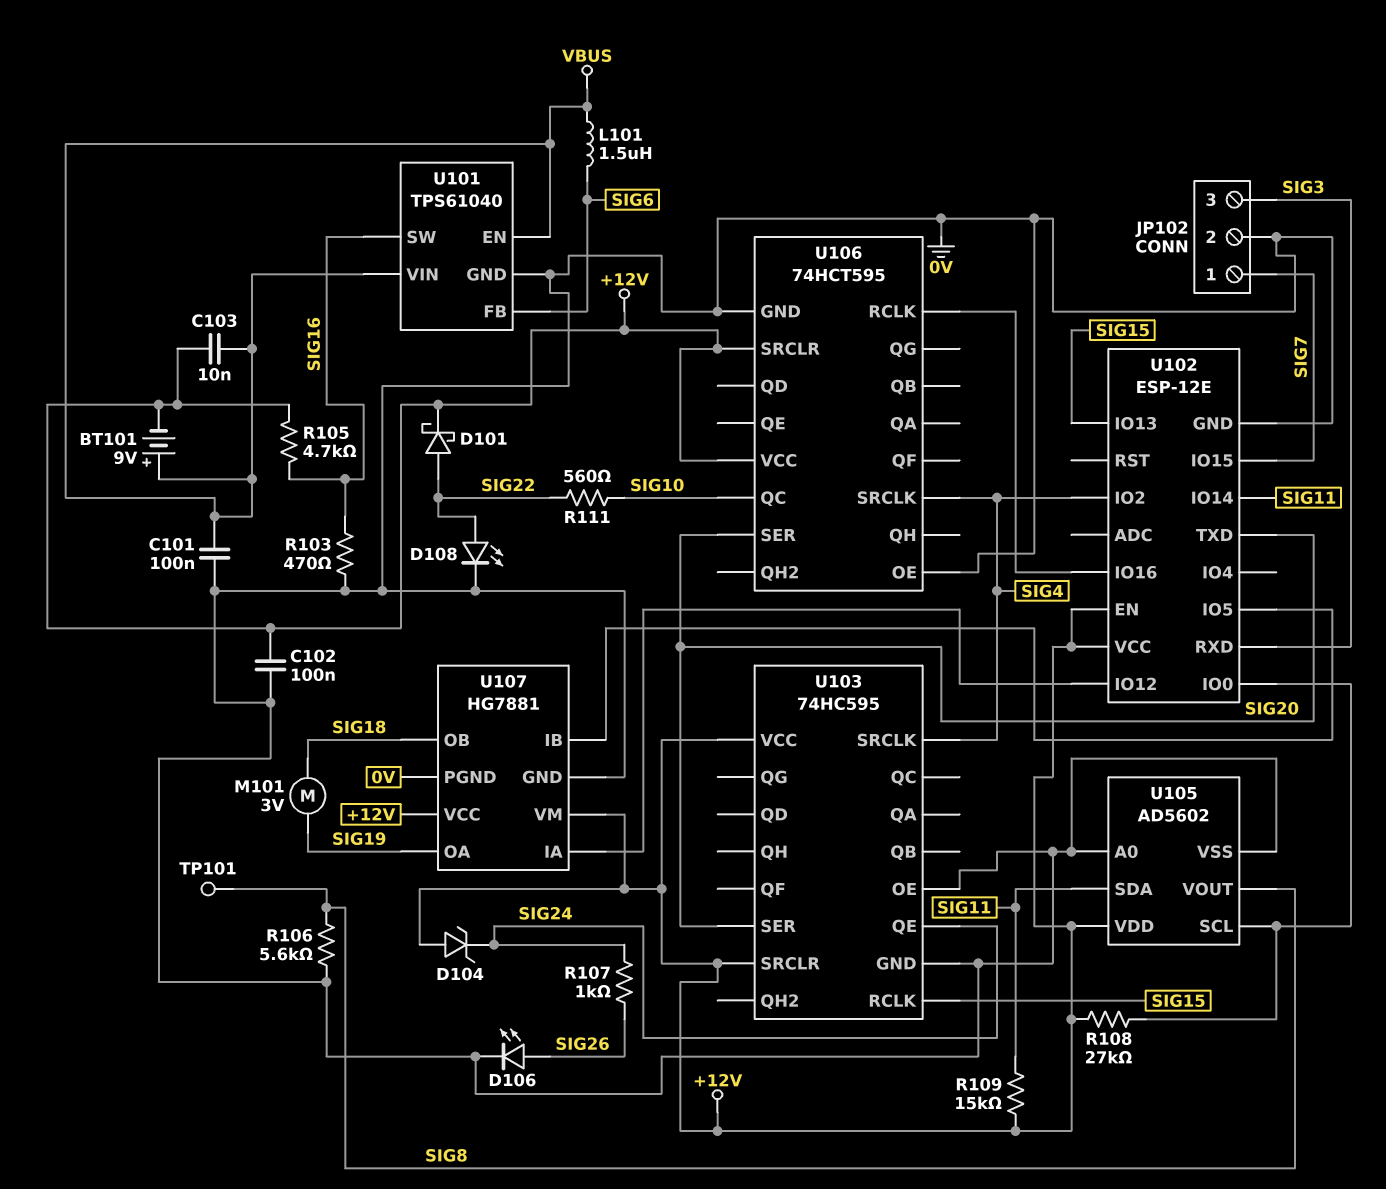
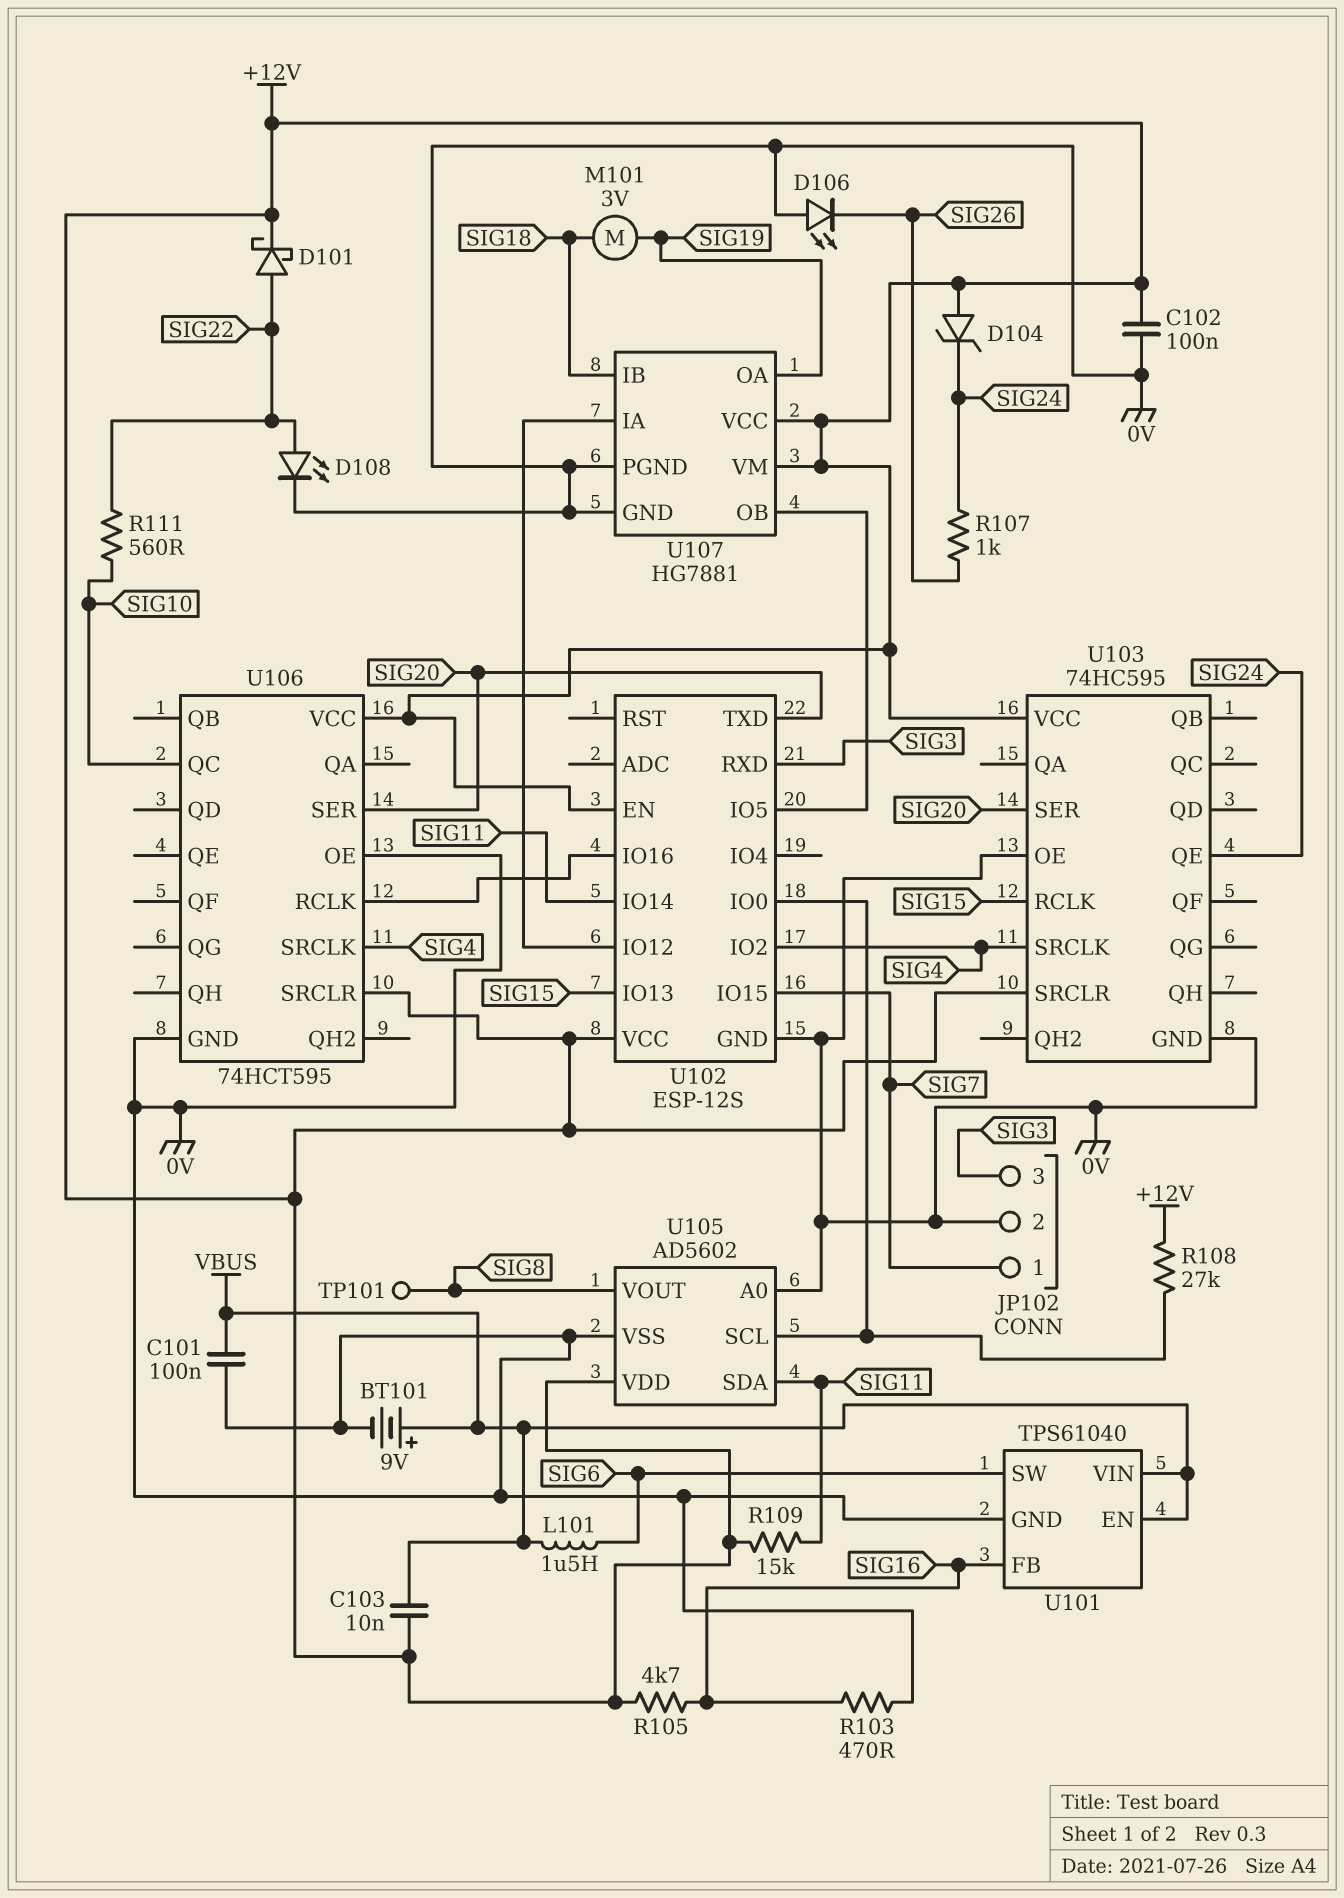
BT101: 9V (plus VBUS, minus +12V) -> 9V (plus VBUS, minus 0V)
D106: LED (A SIG26, K 0V) -> LED (A 0V, K SIG26)
R106: 5.6k (0V, SIG8) -> none
U101 pin FB: SIG6 -> SIG16
U101 pin SW: SIG16 -> SIG6
U102: ESP-12E -> ESP-12S
U107 pin IB: U102/IO5 -> SIG18
U107 pin OB: SIG18 -> U102/IO5

